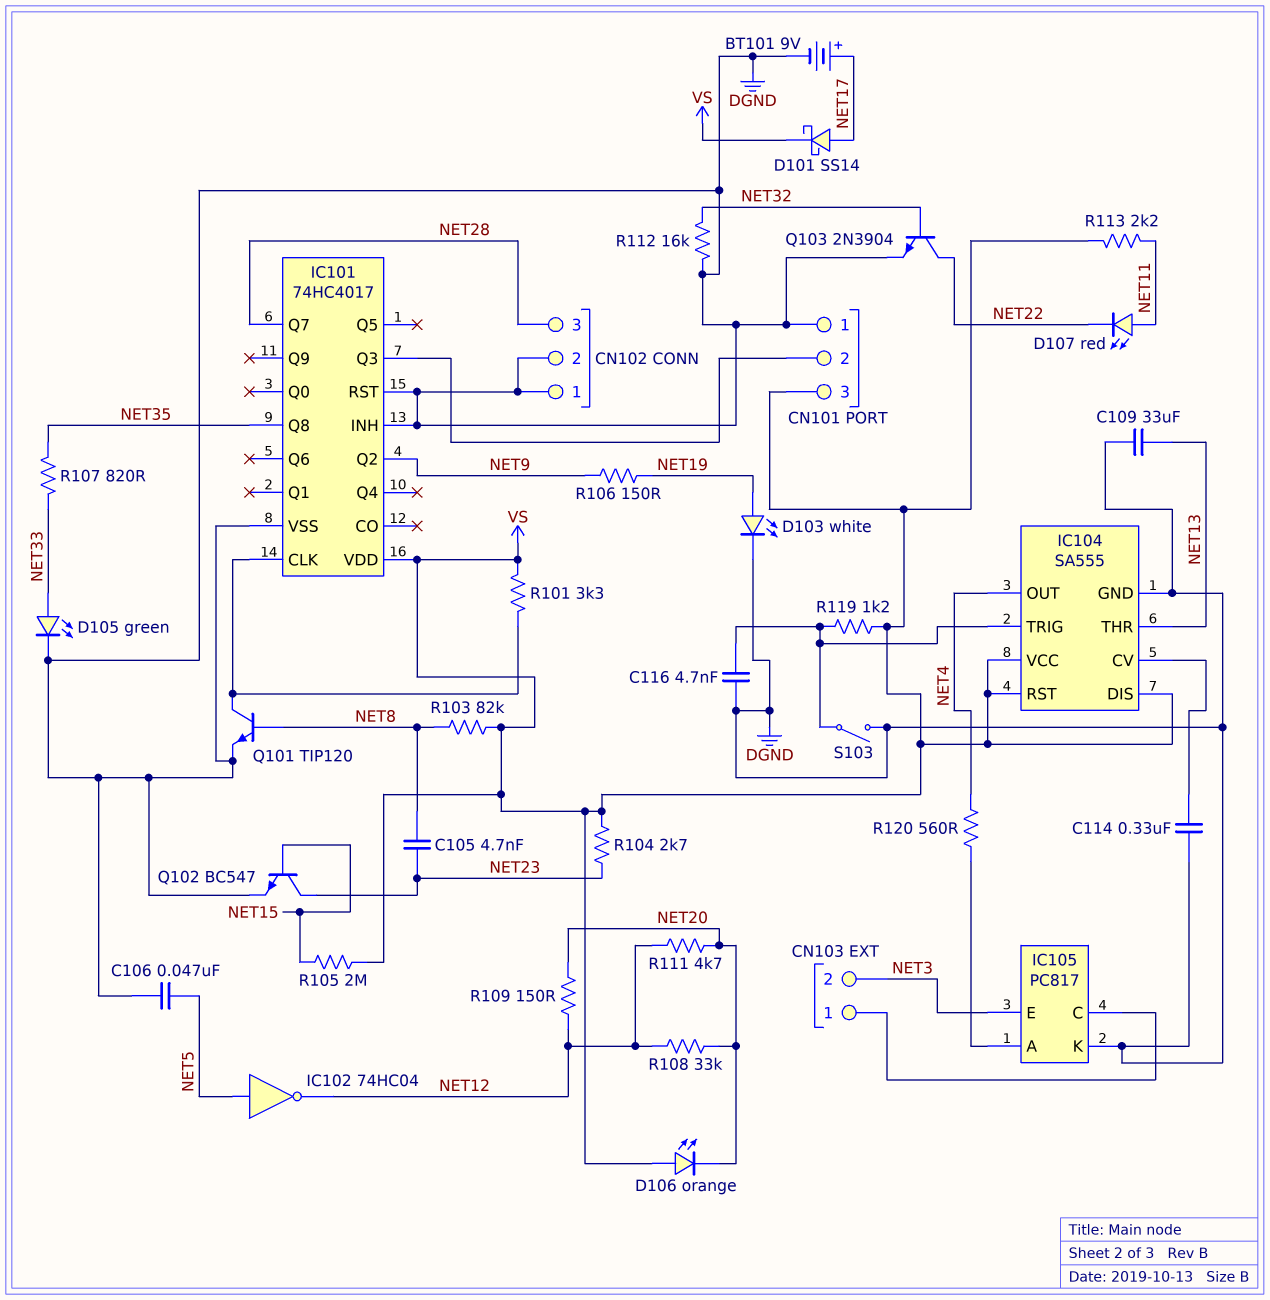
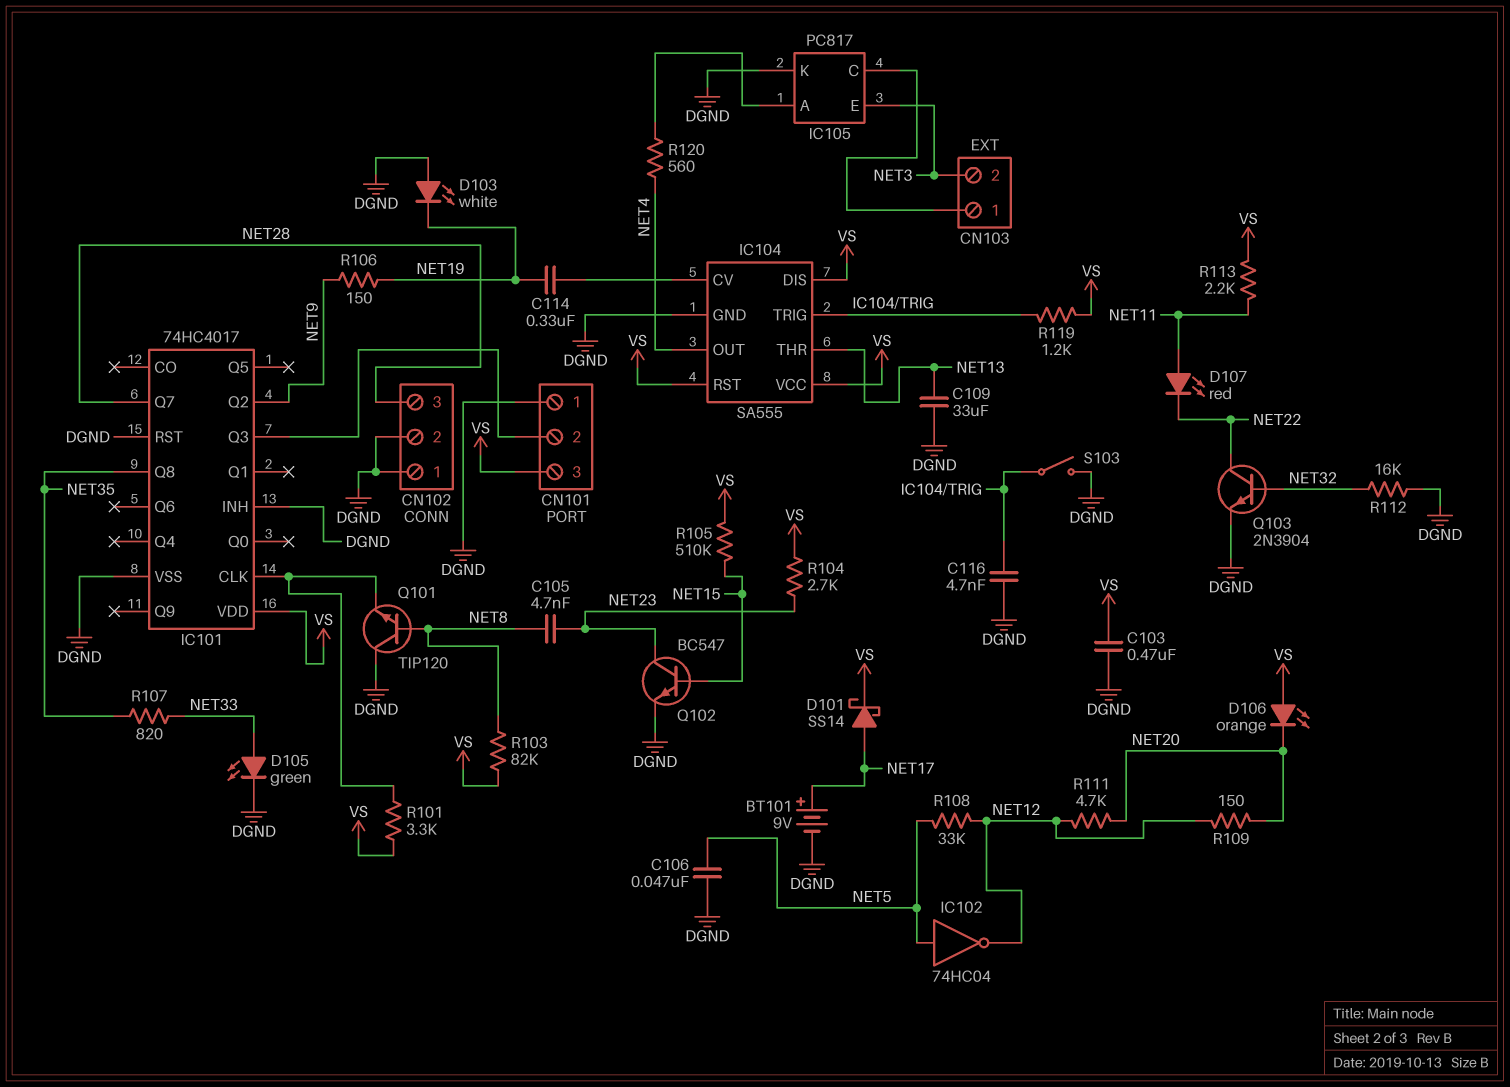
C103: none -> 470nF (DGND, VS)
C114: 330nF (DGND, IC104/CV) -> 330nF (IC104/CV, NET19)
D103: LED white (A NET19, K DGND) -> LED white (A DGND, K NET19)
Q101: NPN TIP120 (B NET8, C IC101/CLK, E DGND) -> NPN TIP120 (B NET8, C DGND, E IC101/CLK)
R105: 2M (NET15, VS) -> 510k (NET15, VS)
R108: 33k (NET12, NET20) -> 33k (NET5, NET12)

